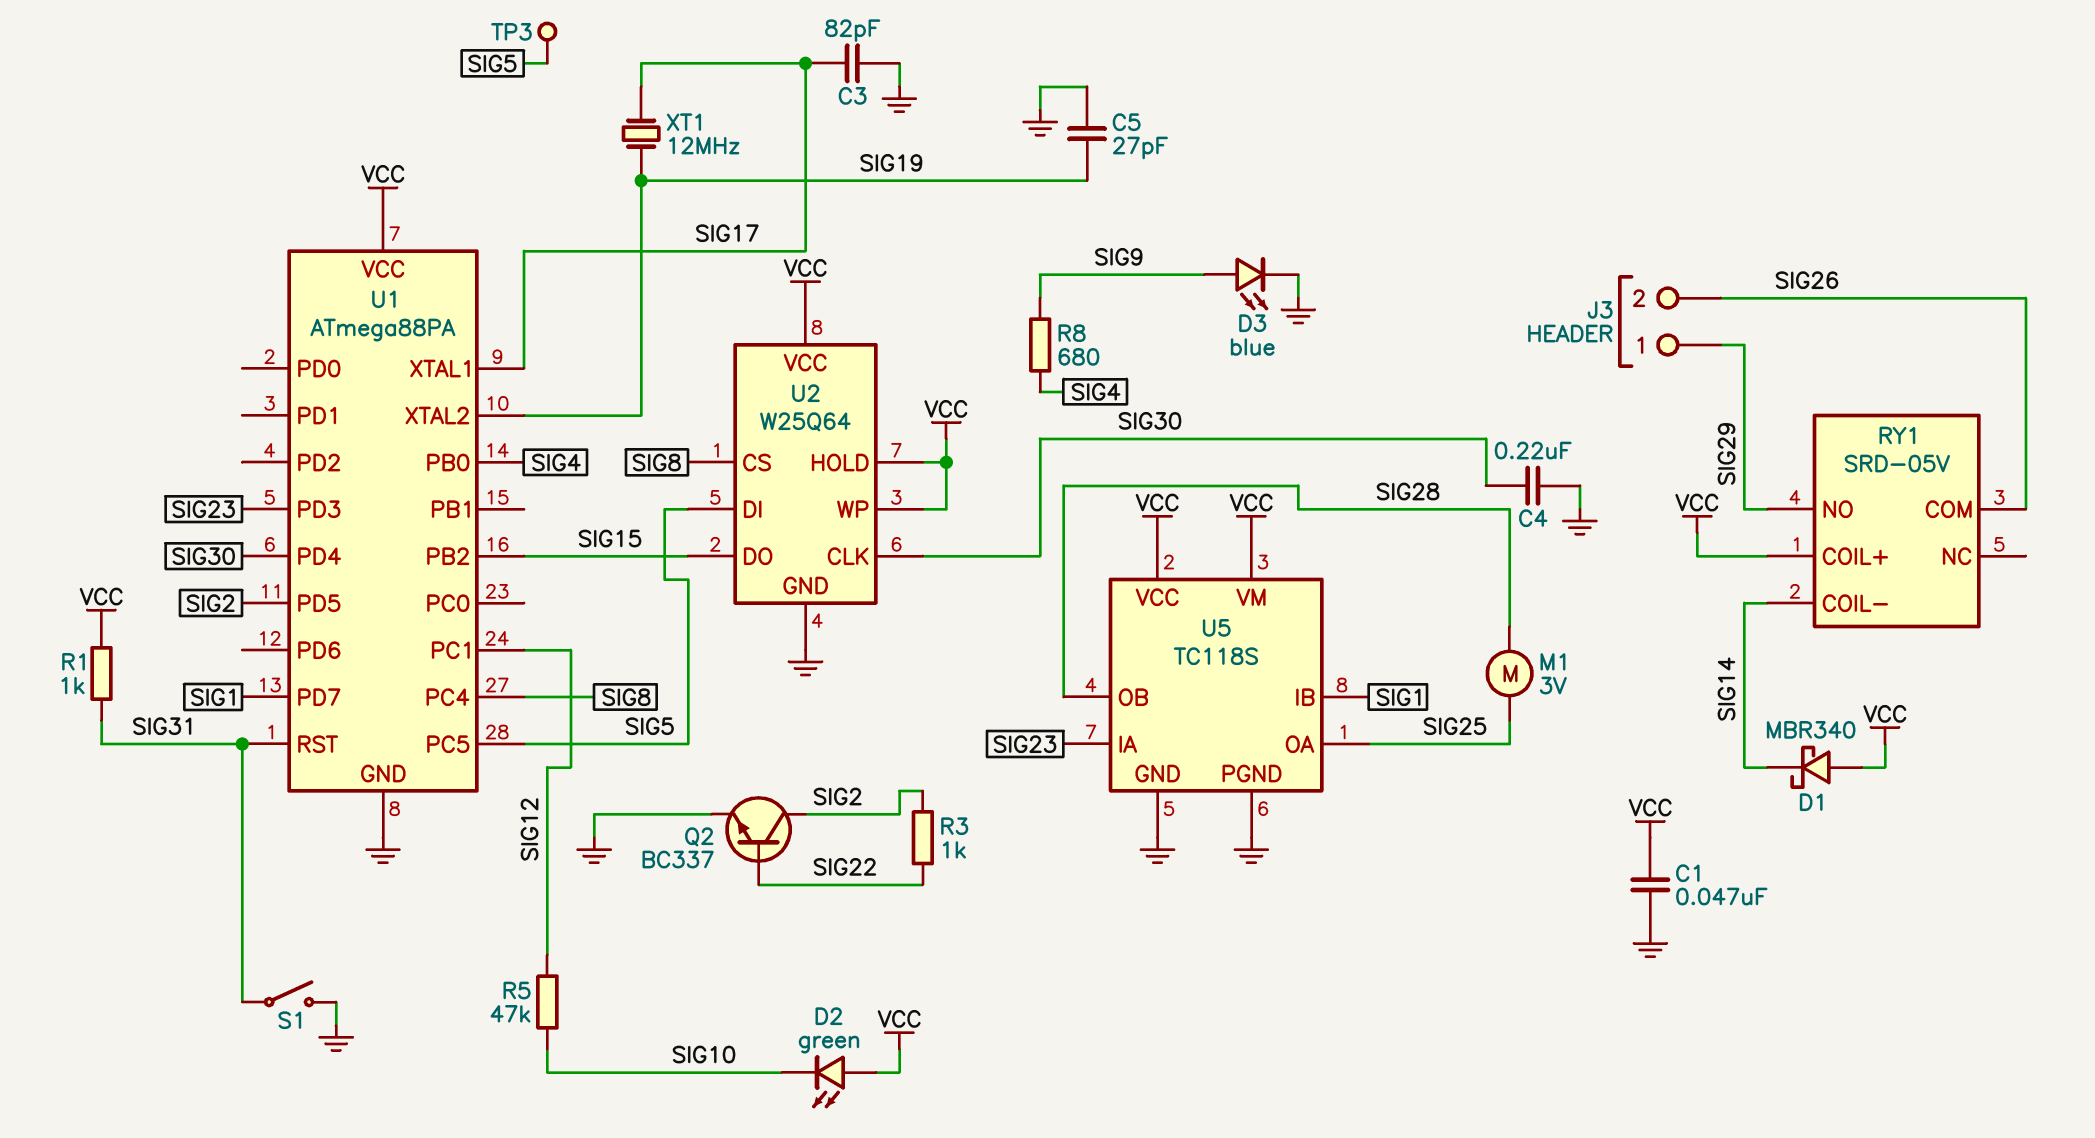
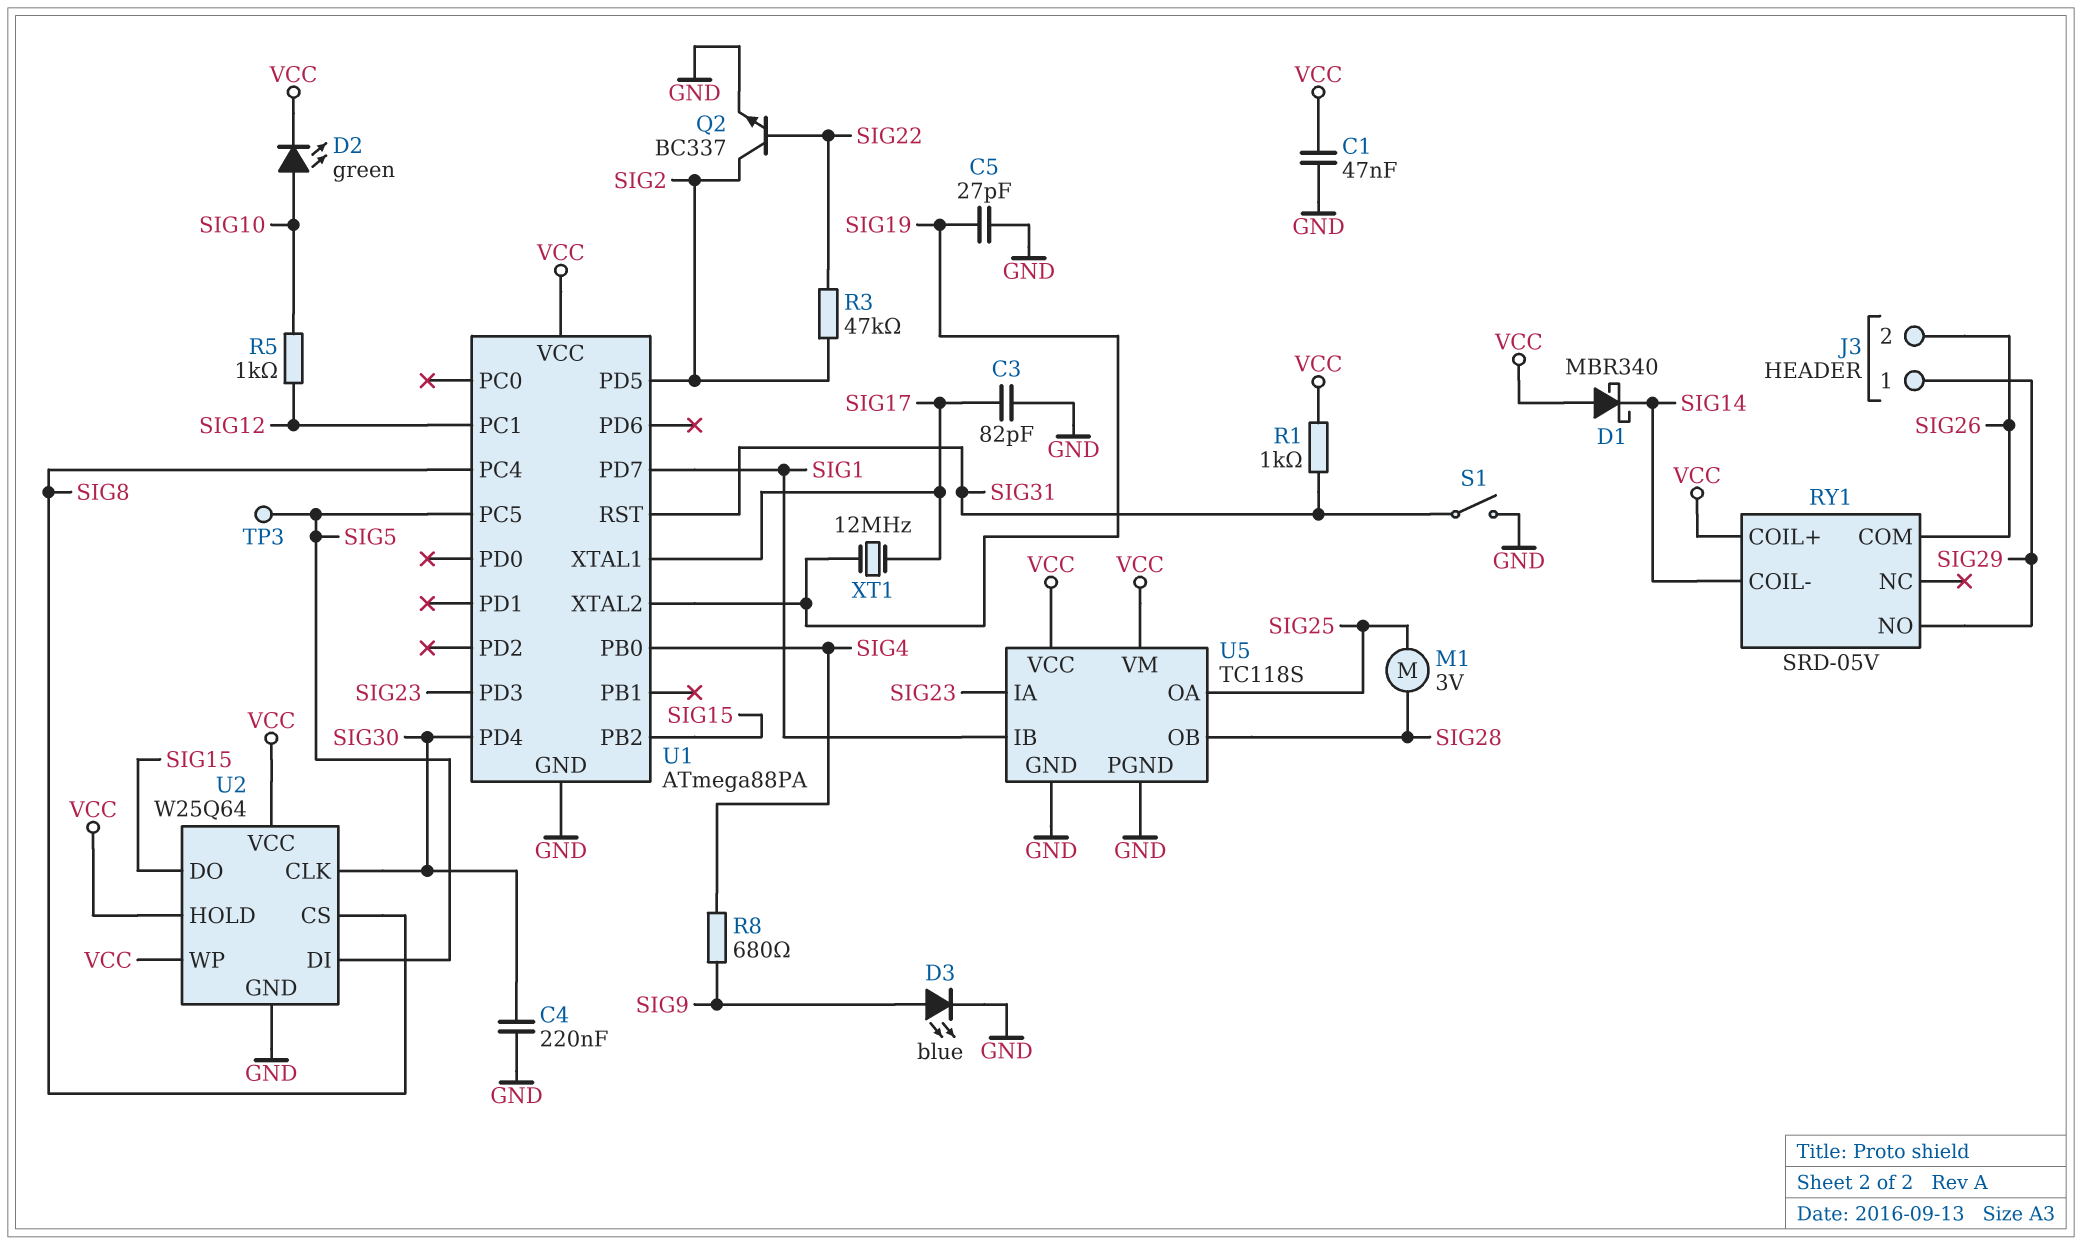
D2: LED green (A VCC, K SIG10) -> LED green (A SIG10, K VCC)
R3: 1k (SIG2, SIG22) -> 47k (SIG2, SIG22)
R5: 47k (SIG10, SIG12) -> 1k (SIG10, SIG12)

